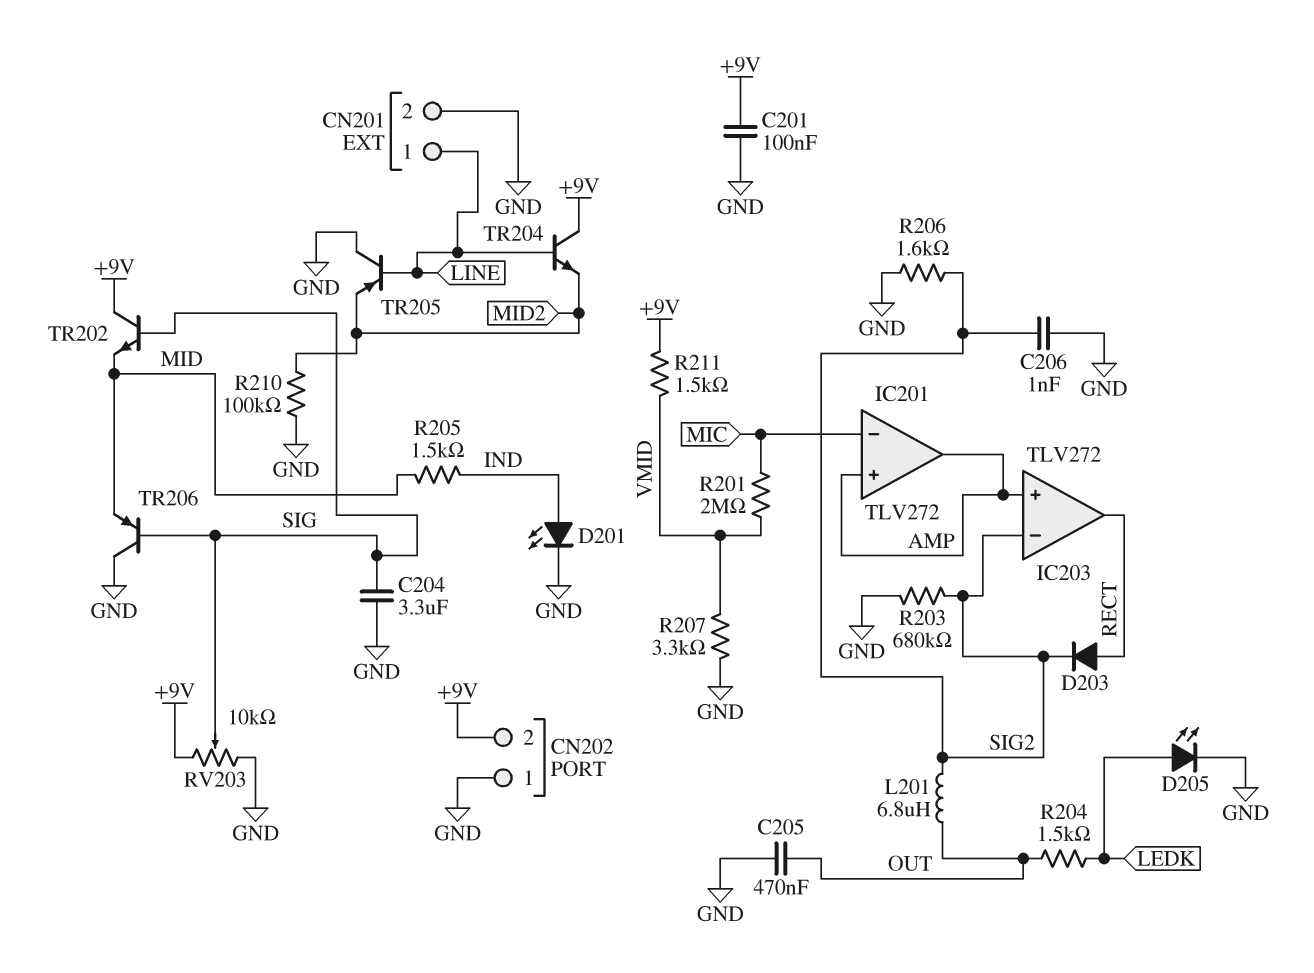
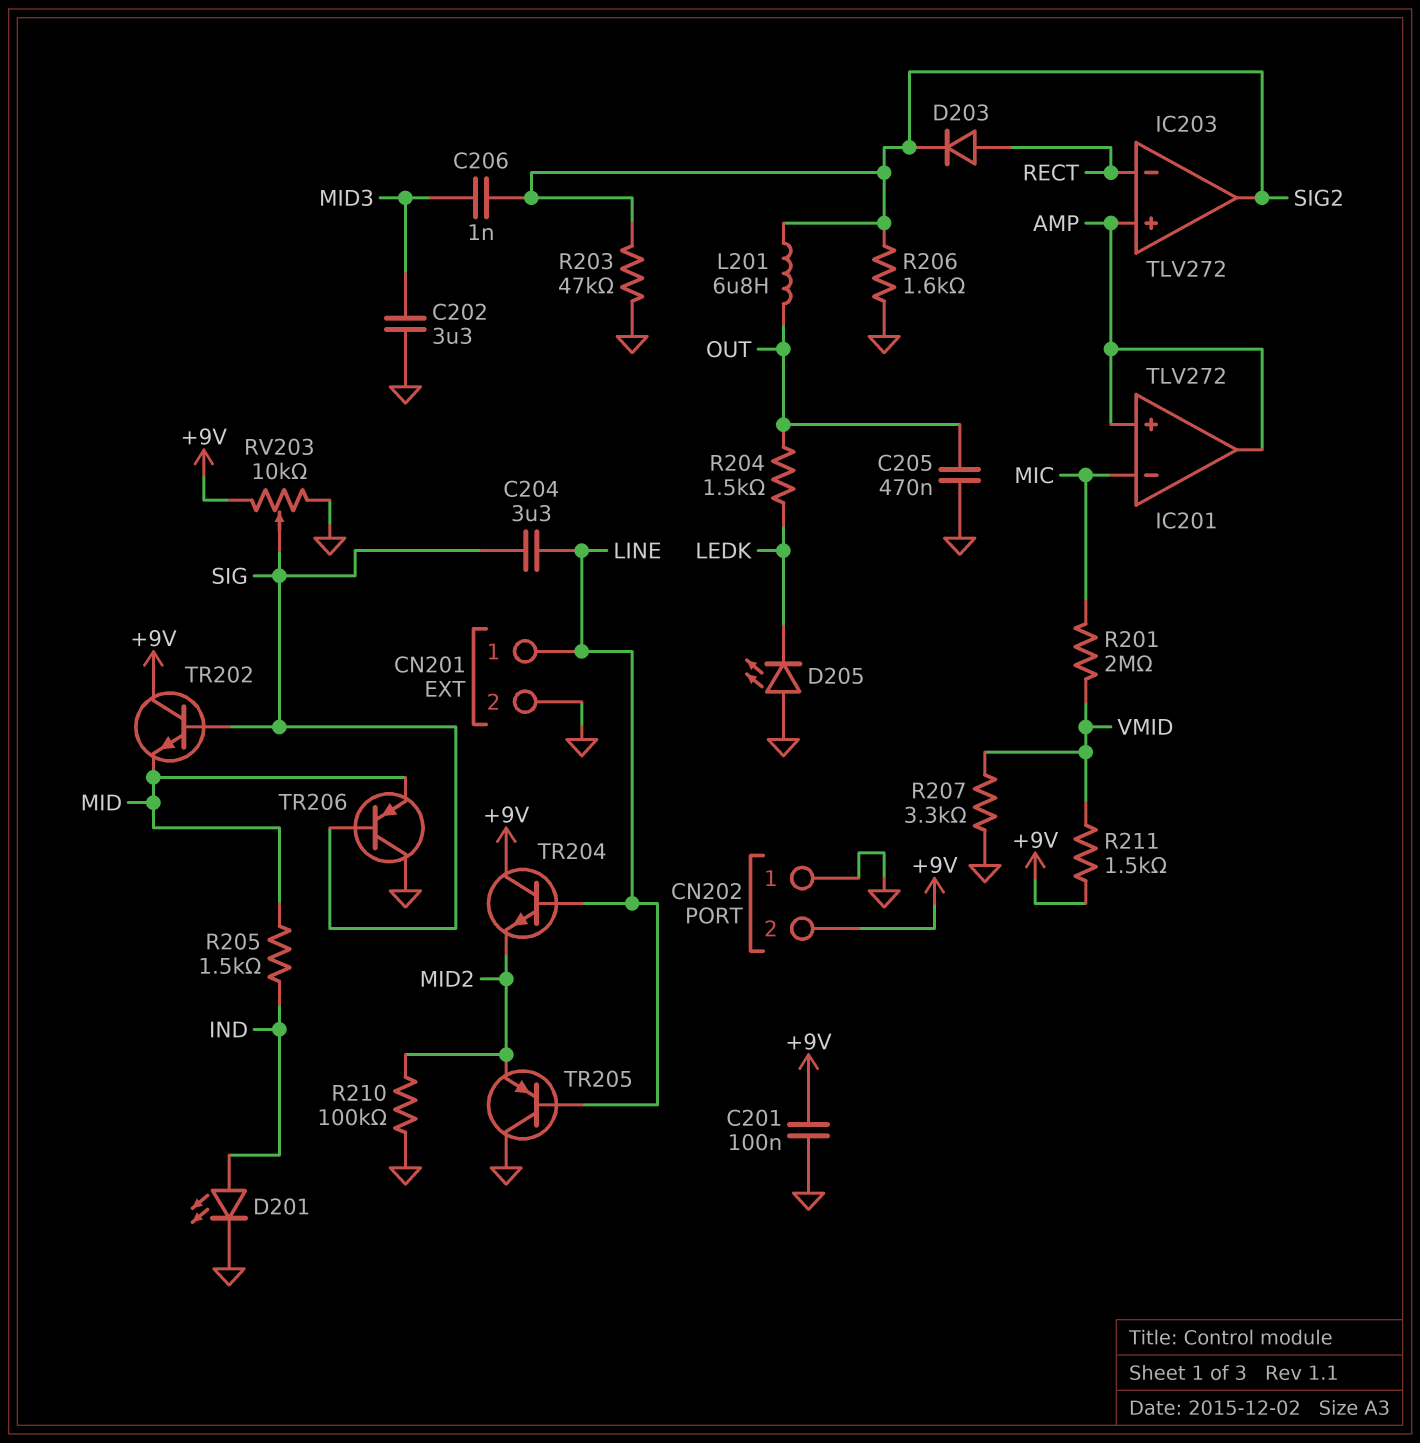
C202: none -> 3.3uF (GND, MID3)
C204: 3.3uF (GND, SIG) -> 3.3uF (LINE, SIG)
C206: 1nF (GND, SIG2) -> 1nF (MID3, SIG2)
D205: LED (A LEDK, K GND) -> LED (A GND, K LEDK)
IC203 pin in-: SIG2 -> RECT
IC203 pin out: RECT -> SIG2
R203: 680k (GND, SIG2) -> 47k (GND, SIG2)

